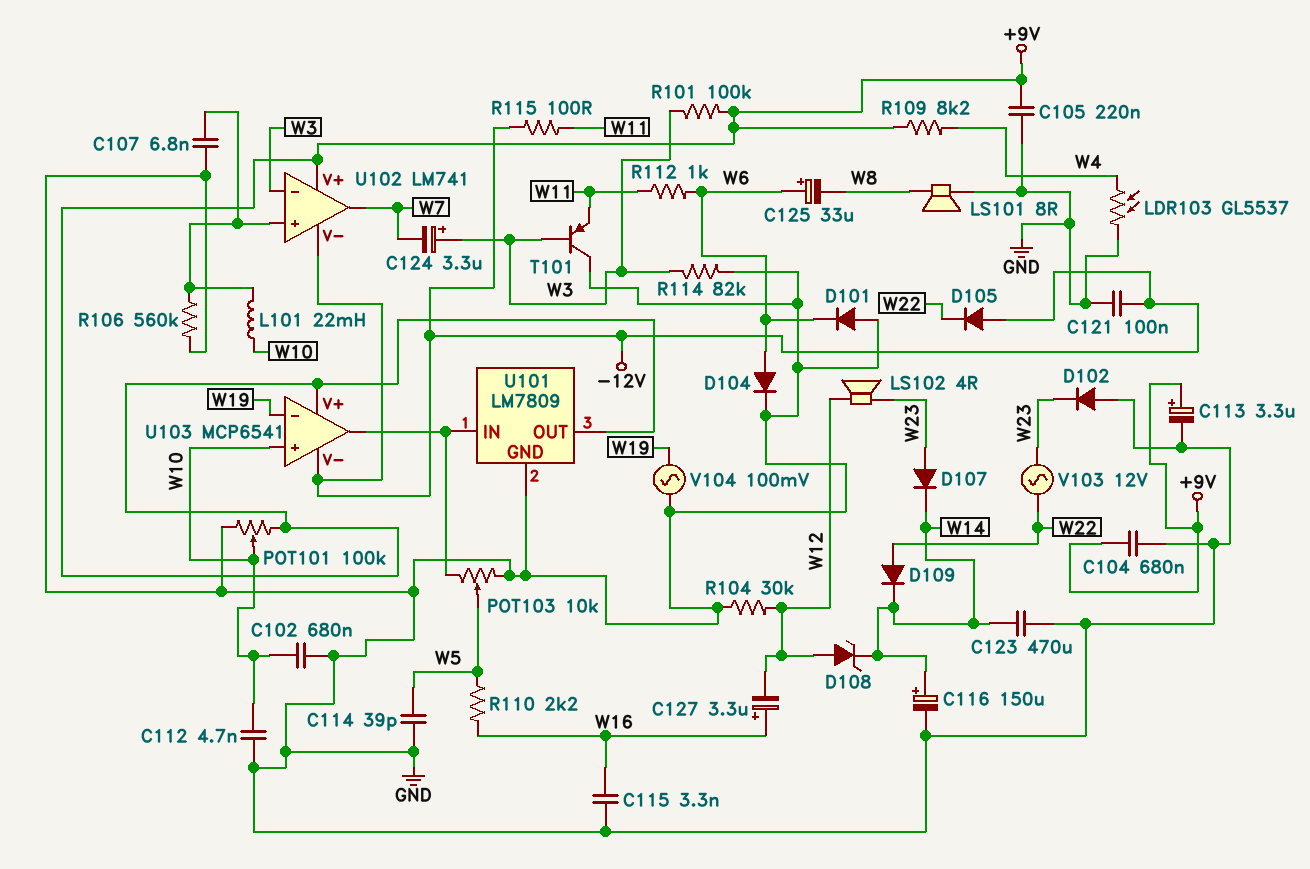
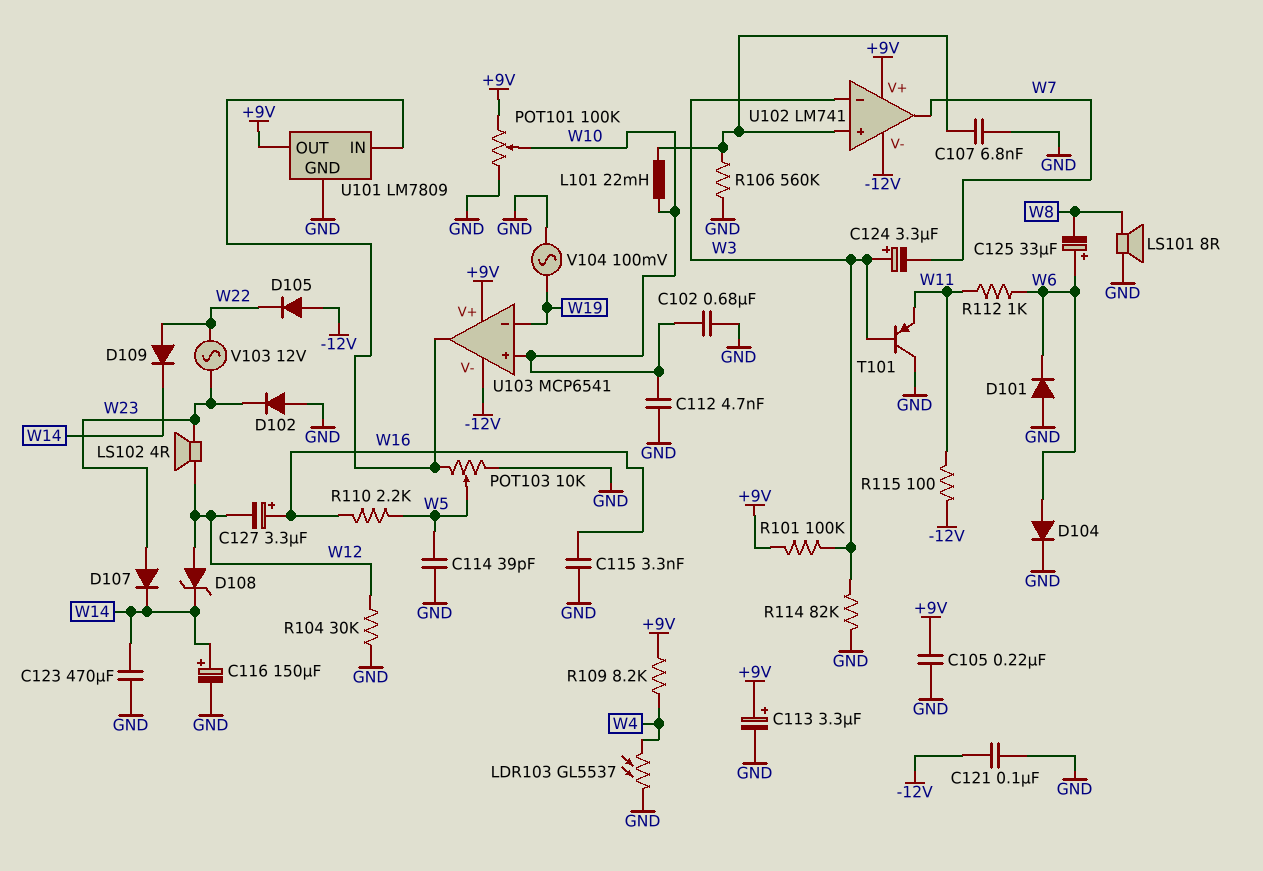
C104: 680nF (+9V, GND) -> none

